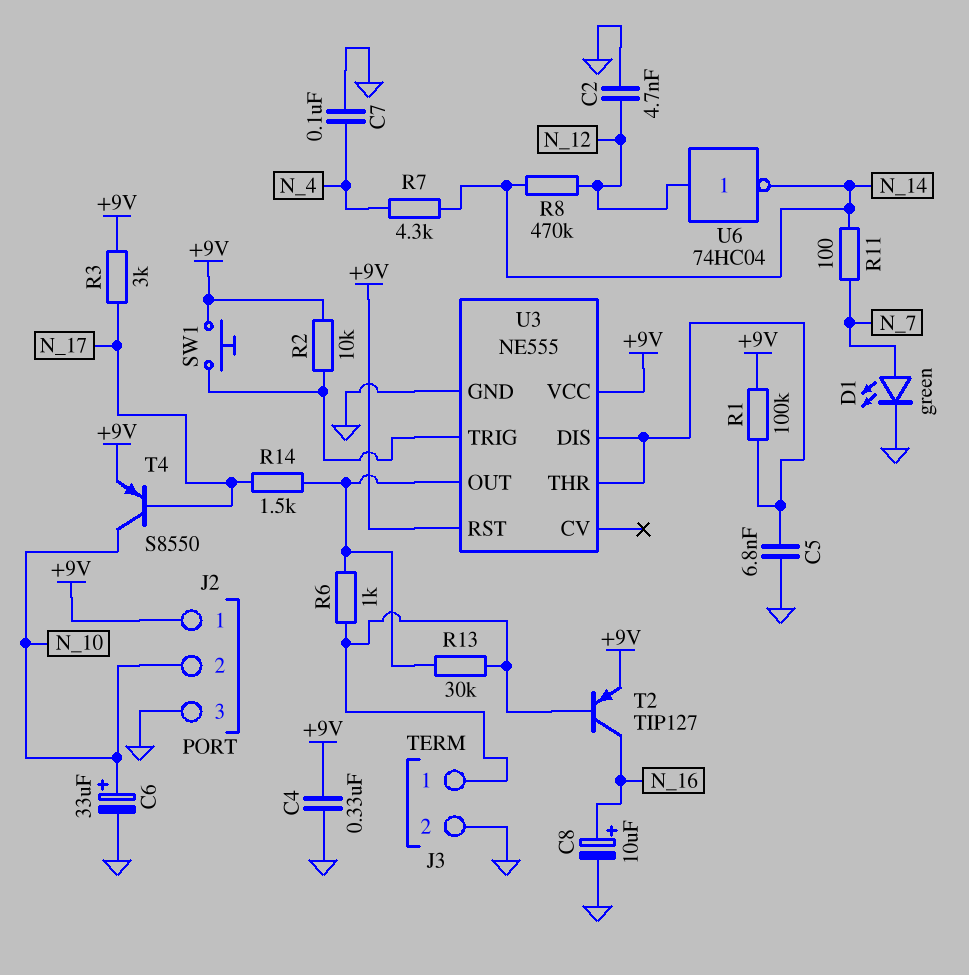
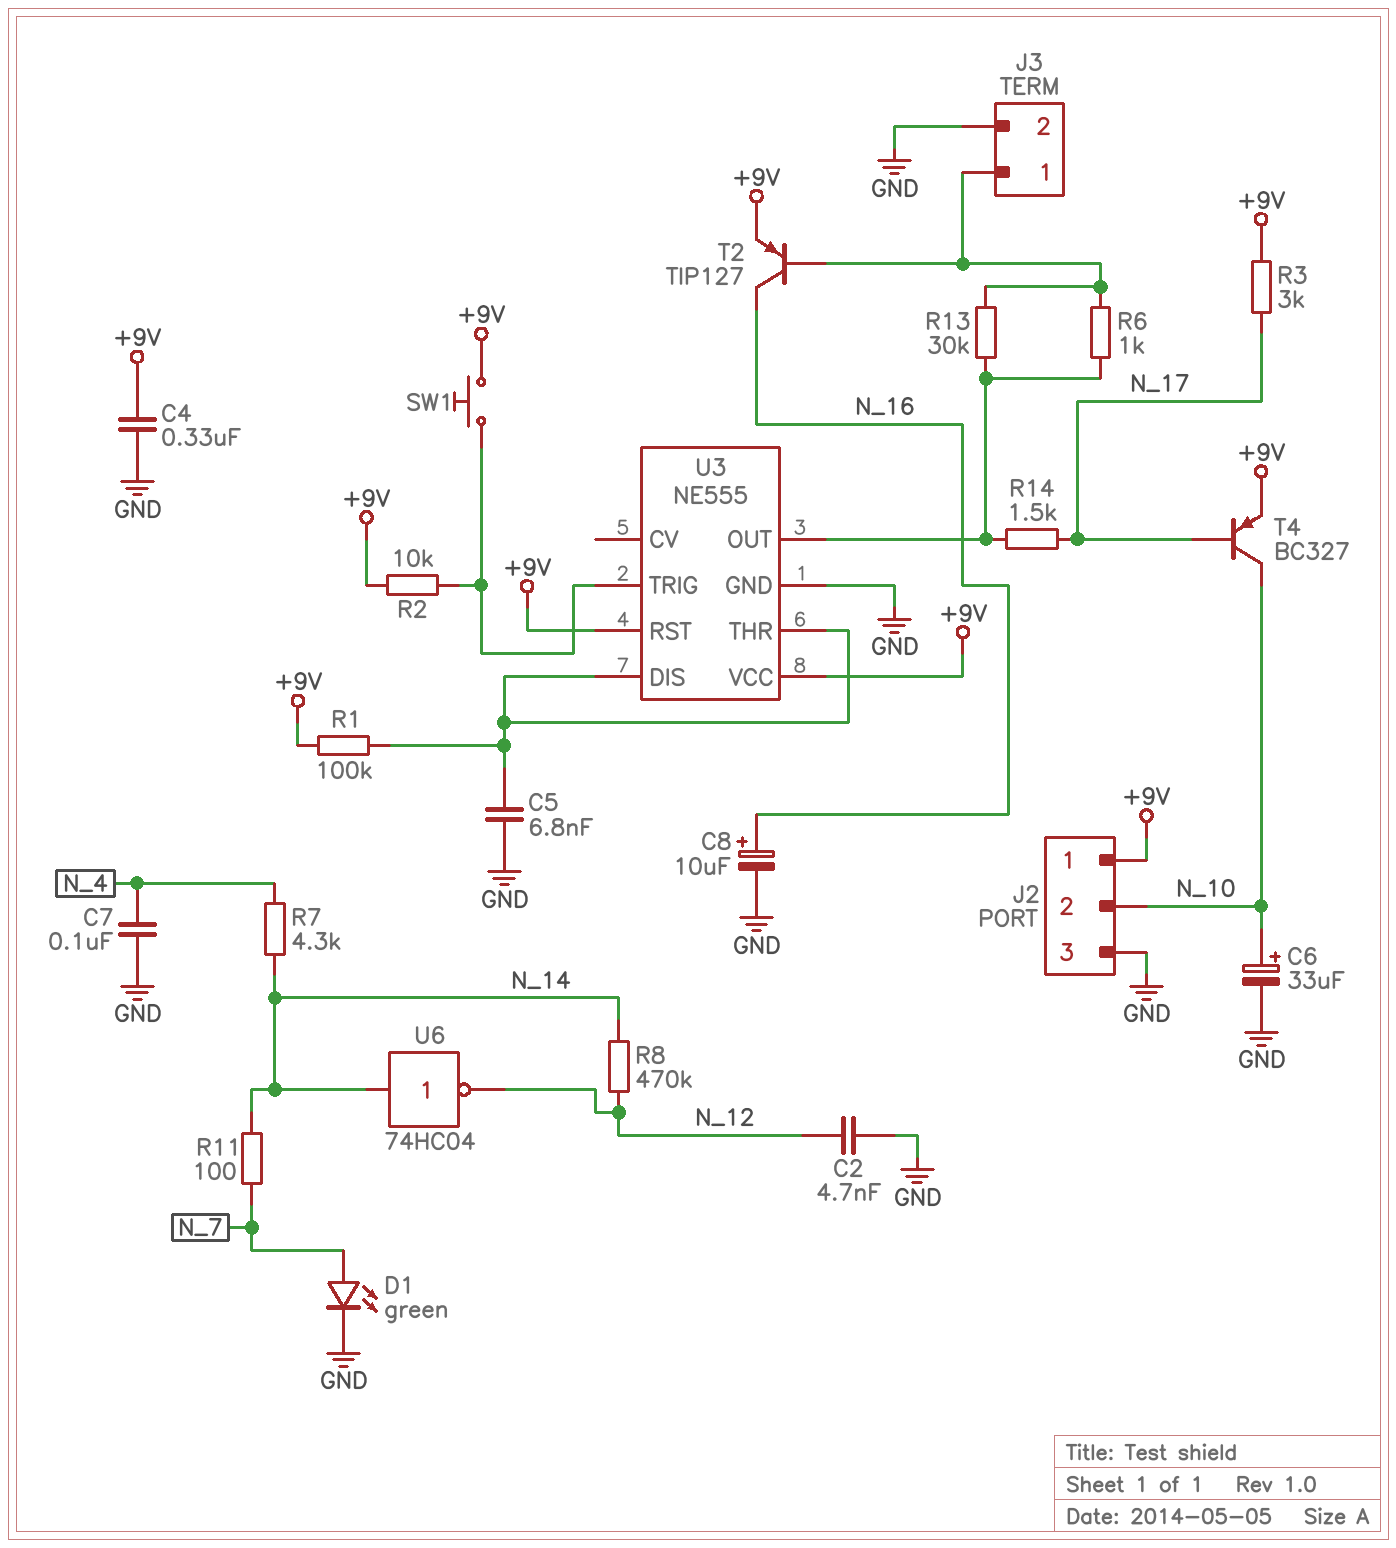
T4: PNP S8550 (B N_17, C N_10, E +9V) -> PNP BC327 (B N_17, C N_10, E +9V)
U6: NOT 74HC04 (in N_12, out N_14) -> NOT 74HC04 (in N_14, out N_12)

